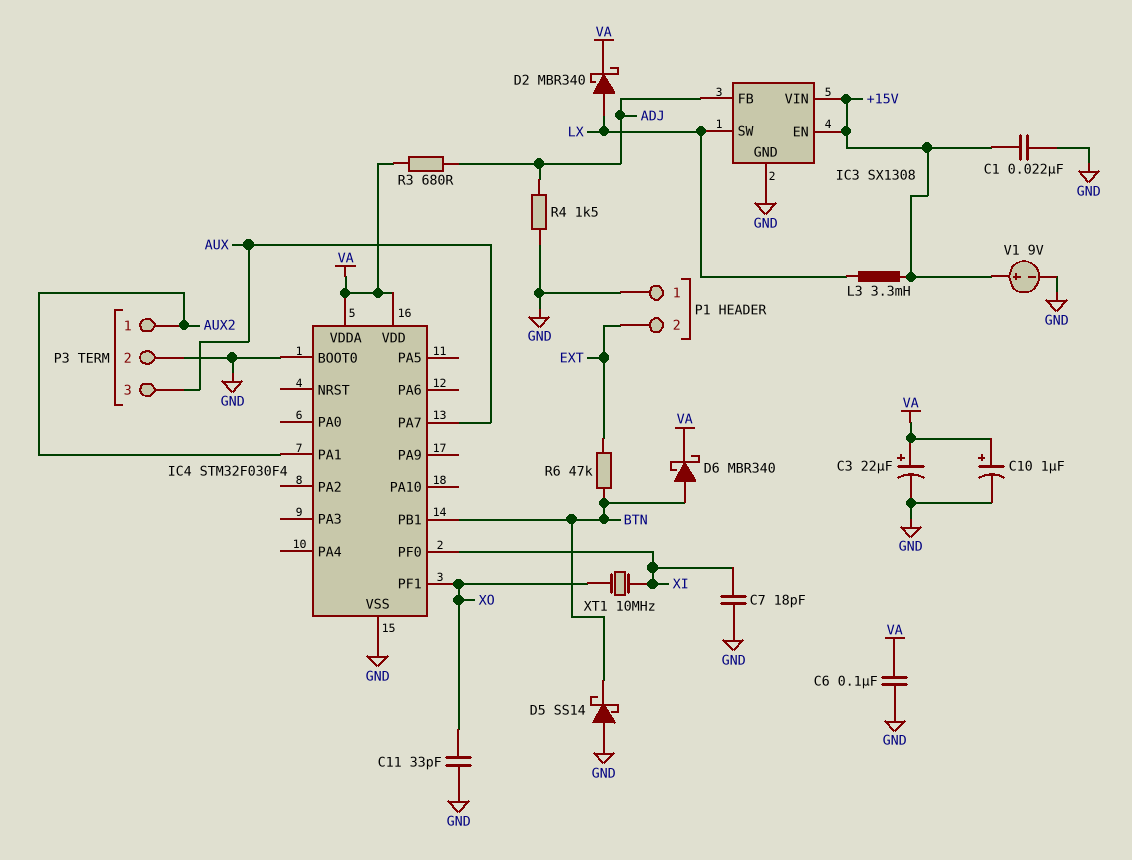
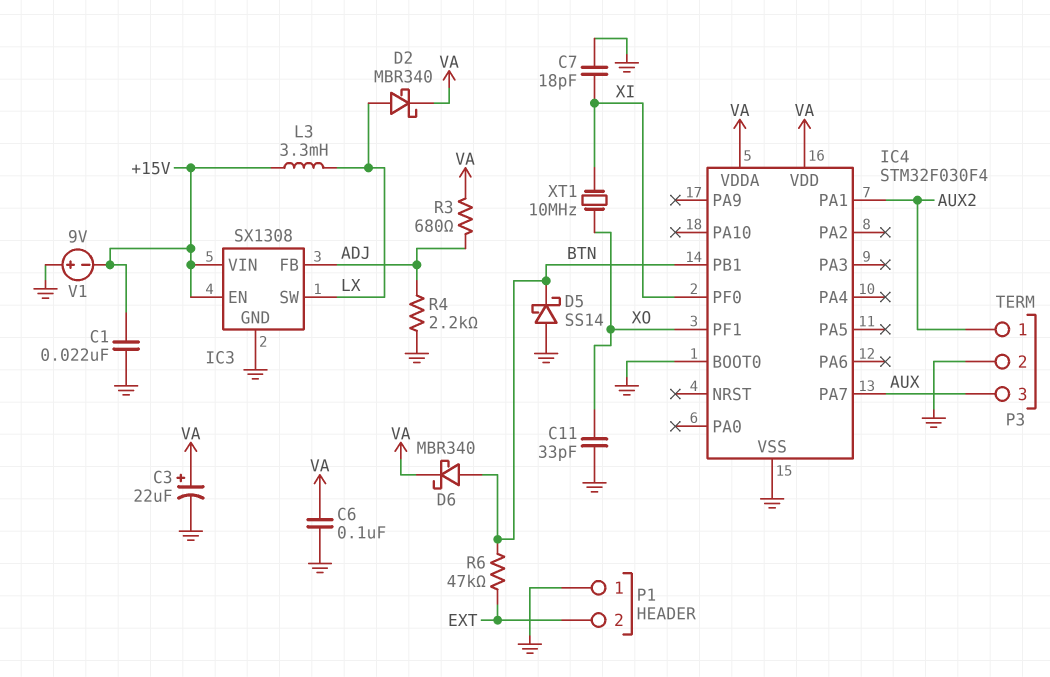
C10: 1uF (plus VA, minus GND) -> none
R4: 1.5k (ADJ, GND) -> 2.2k (ADJ, GND)
V1: 9V (plus +15V, minus GND) -> 9V (plus GND, minus +15V)

